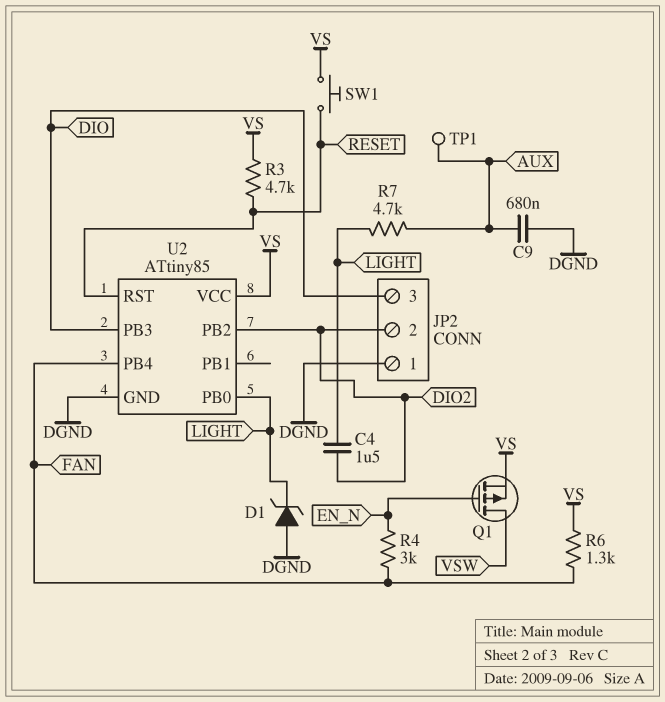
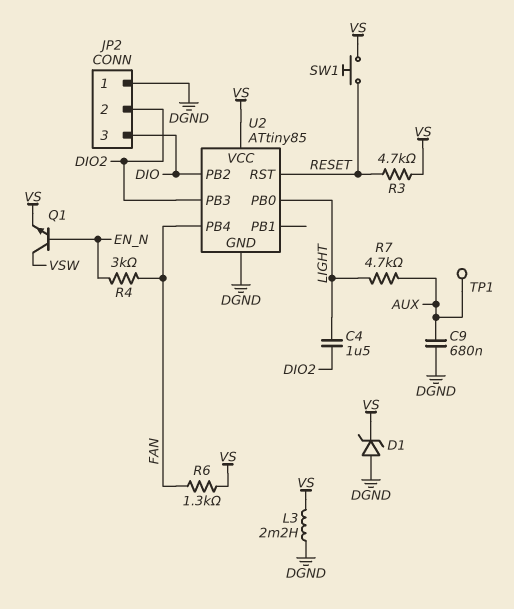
D1: zener (A DGND, K LIGHT) -> zener (A DGND, K VS)
L3: none -> 2.2mH (DGND, VS)
Q1: PMOS (G EN_N, D VSW, S VS) -> NPN (B EN_N, C VSW, E VS)
U2 pin PB2: DIO2 -> DIO
U2 pin PB3: DIO -> DIO2

